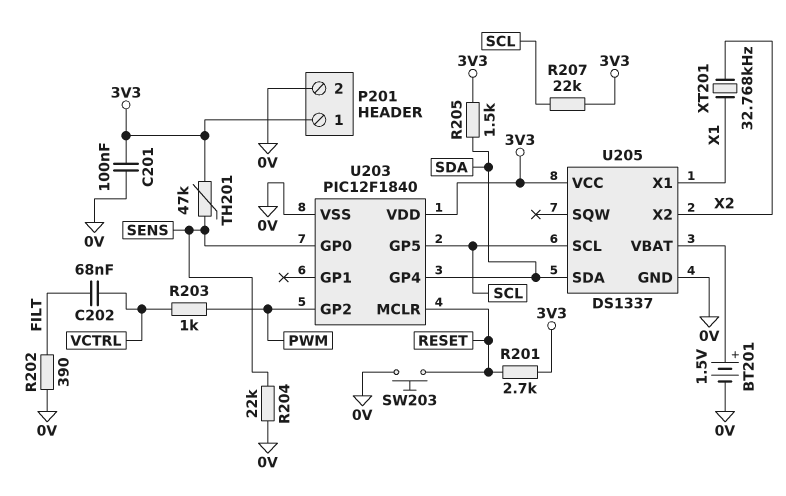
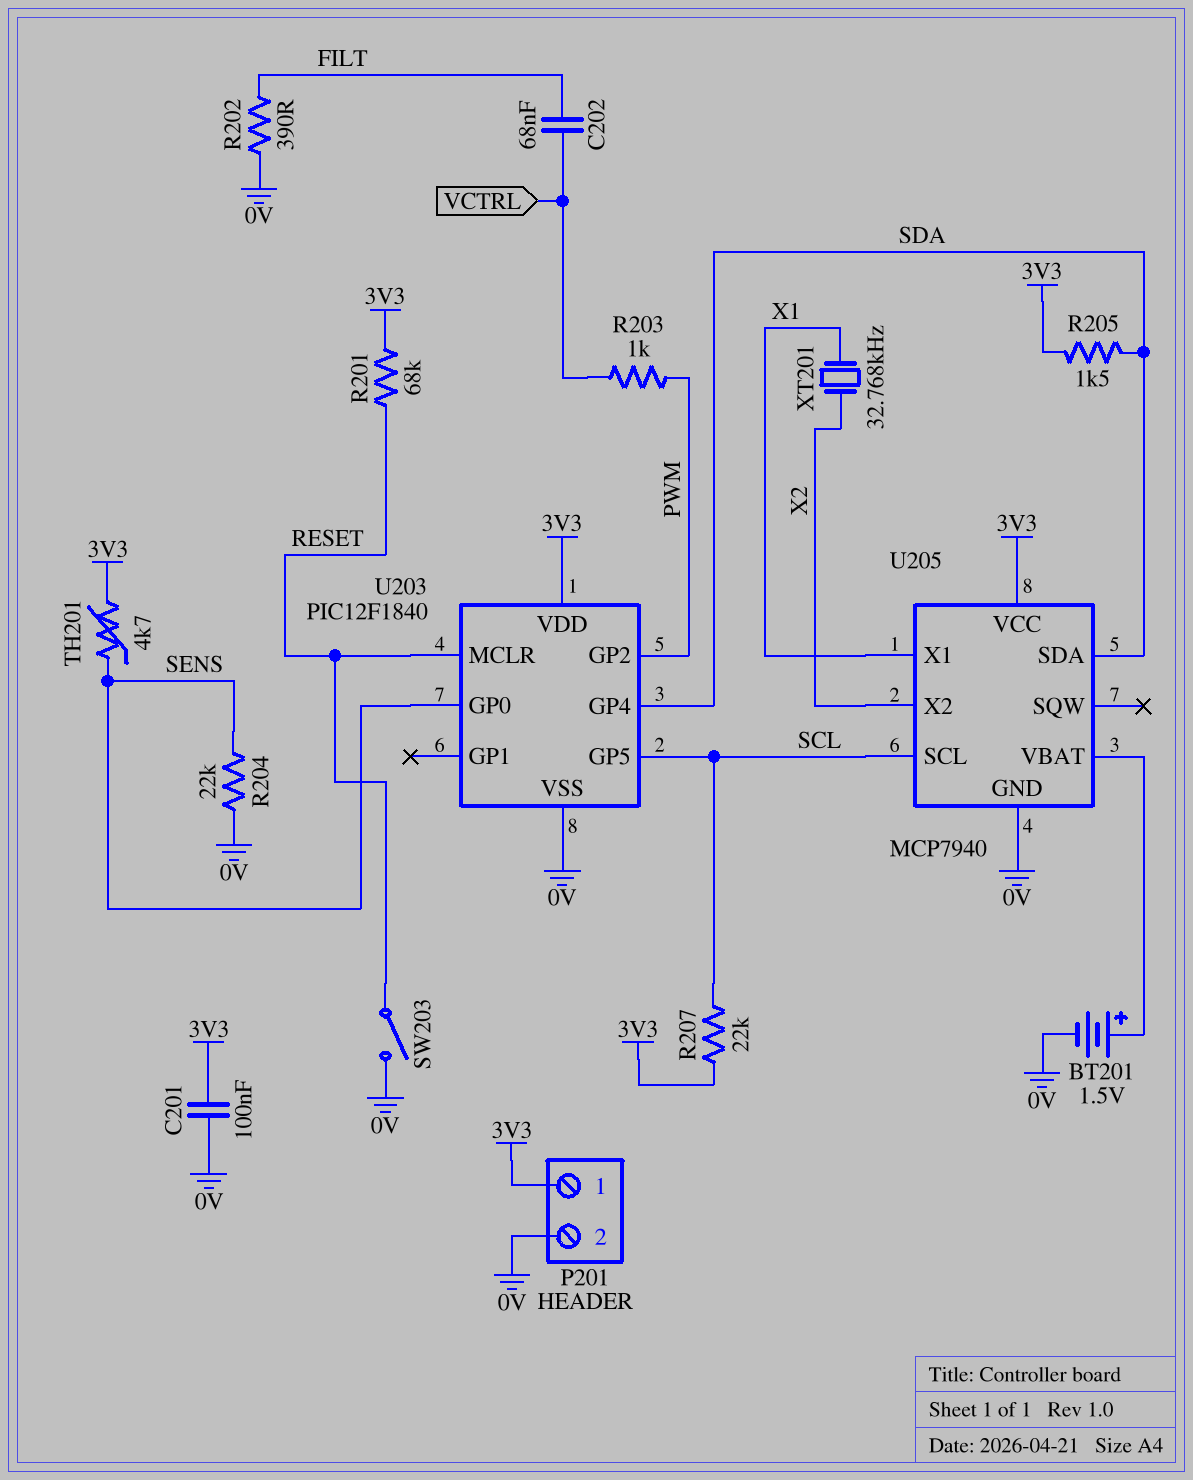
R201: 2.7k (3V3, RESET) -> 68k (3V3, RESET)
SW203: button (0V, RESET) -> switch (0V, RESET)
TH201: 47k (3V3, SENS) -> 4.7k (3V3, SENS)
U205: DS1337 -> MCP7940

